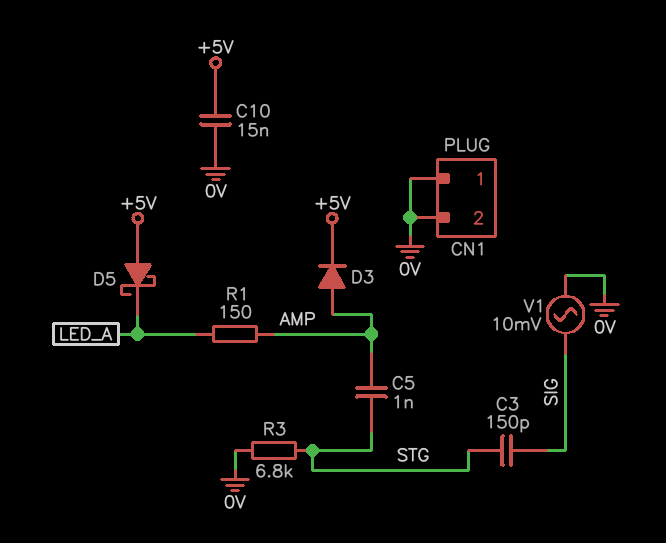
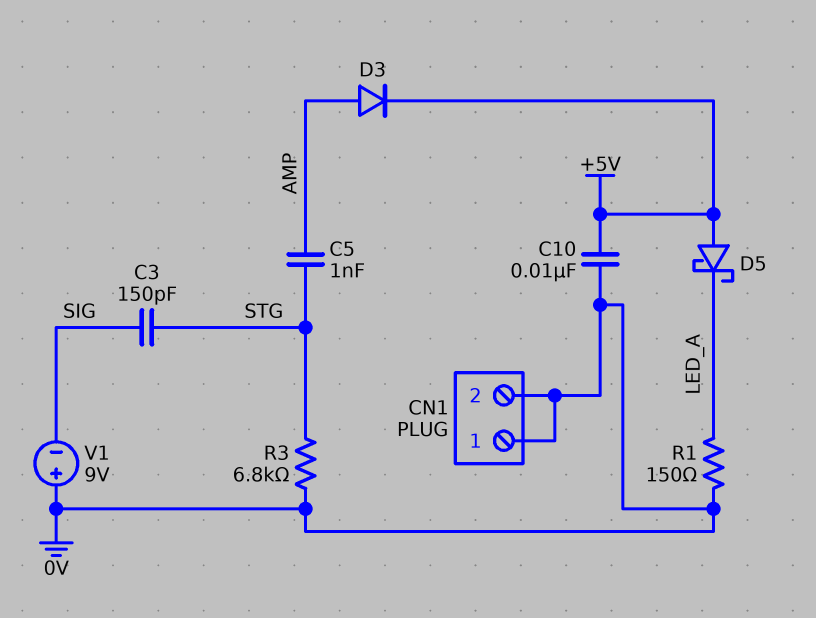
C10: 15nF (+5V, 0V) -> 10nF (+5V, 0V)
R1: 150 (AMP, LED_A) -> 150 (0V, LED_A)
V1: AC 10mV (0V, SIG) -> 9V (plus 0V, minus SIG)

